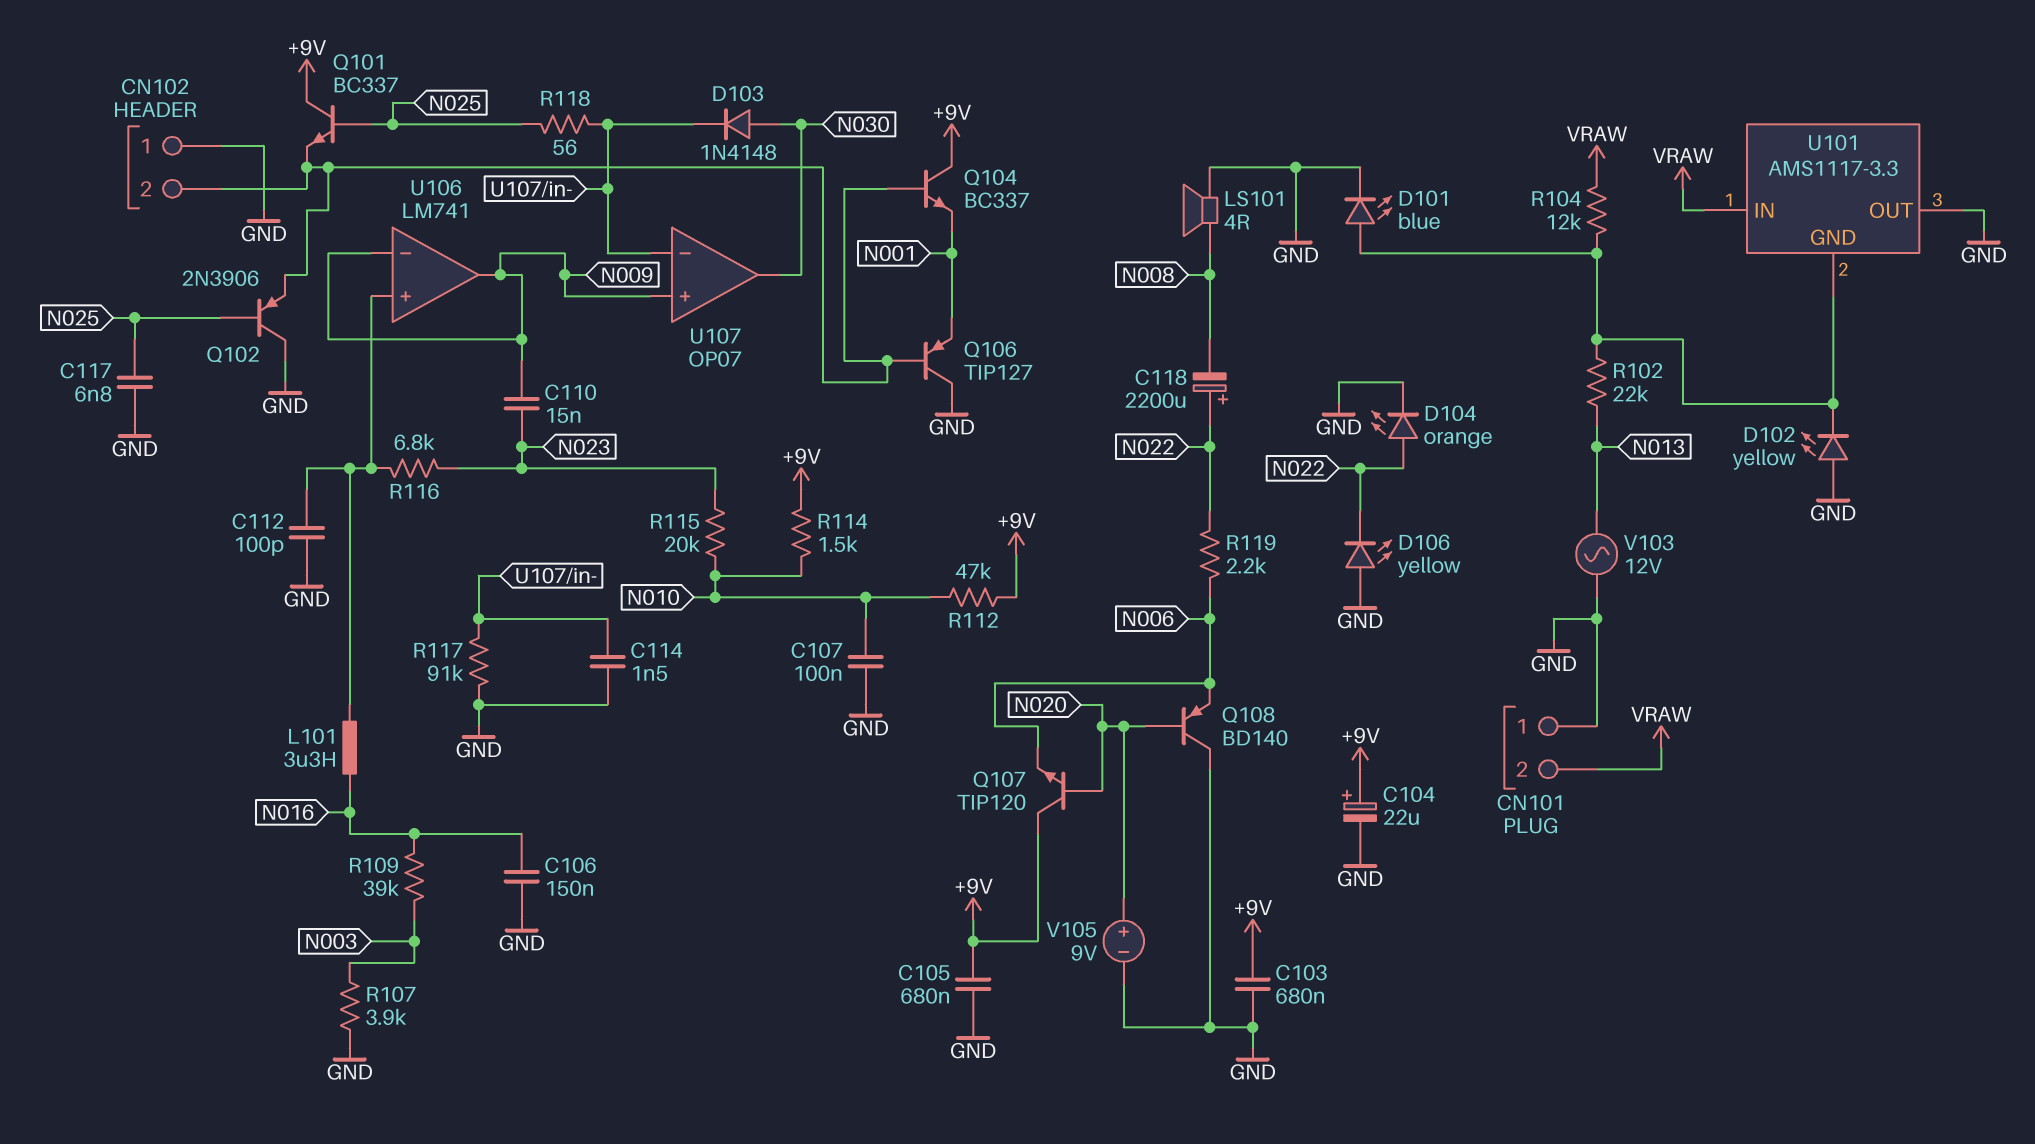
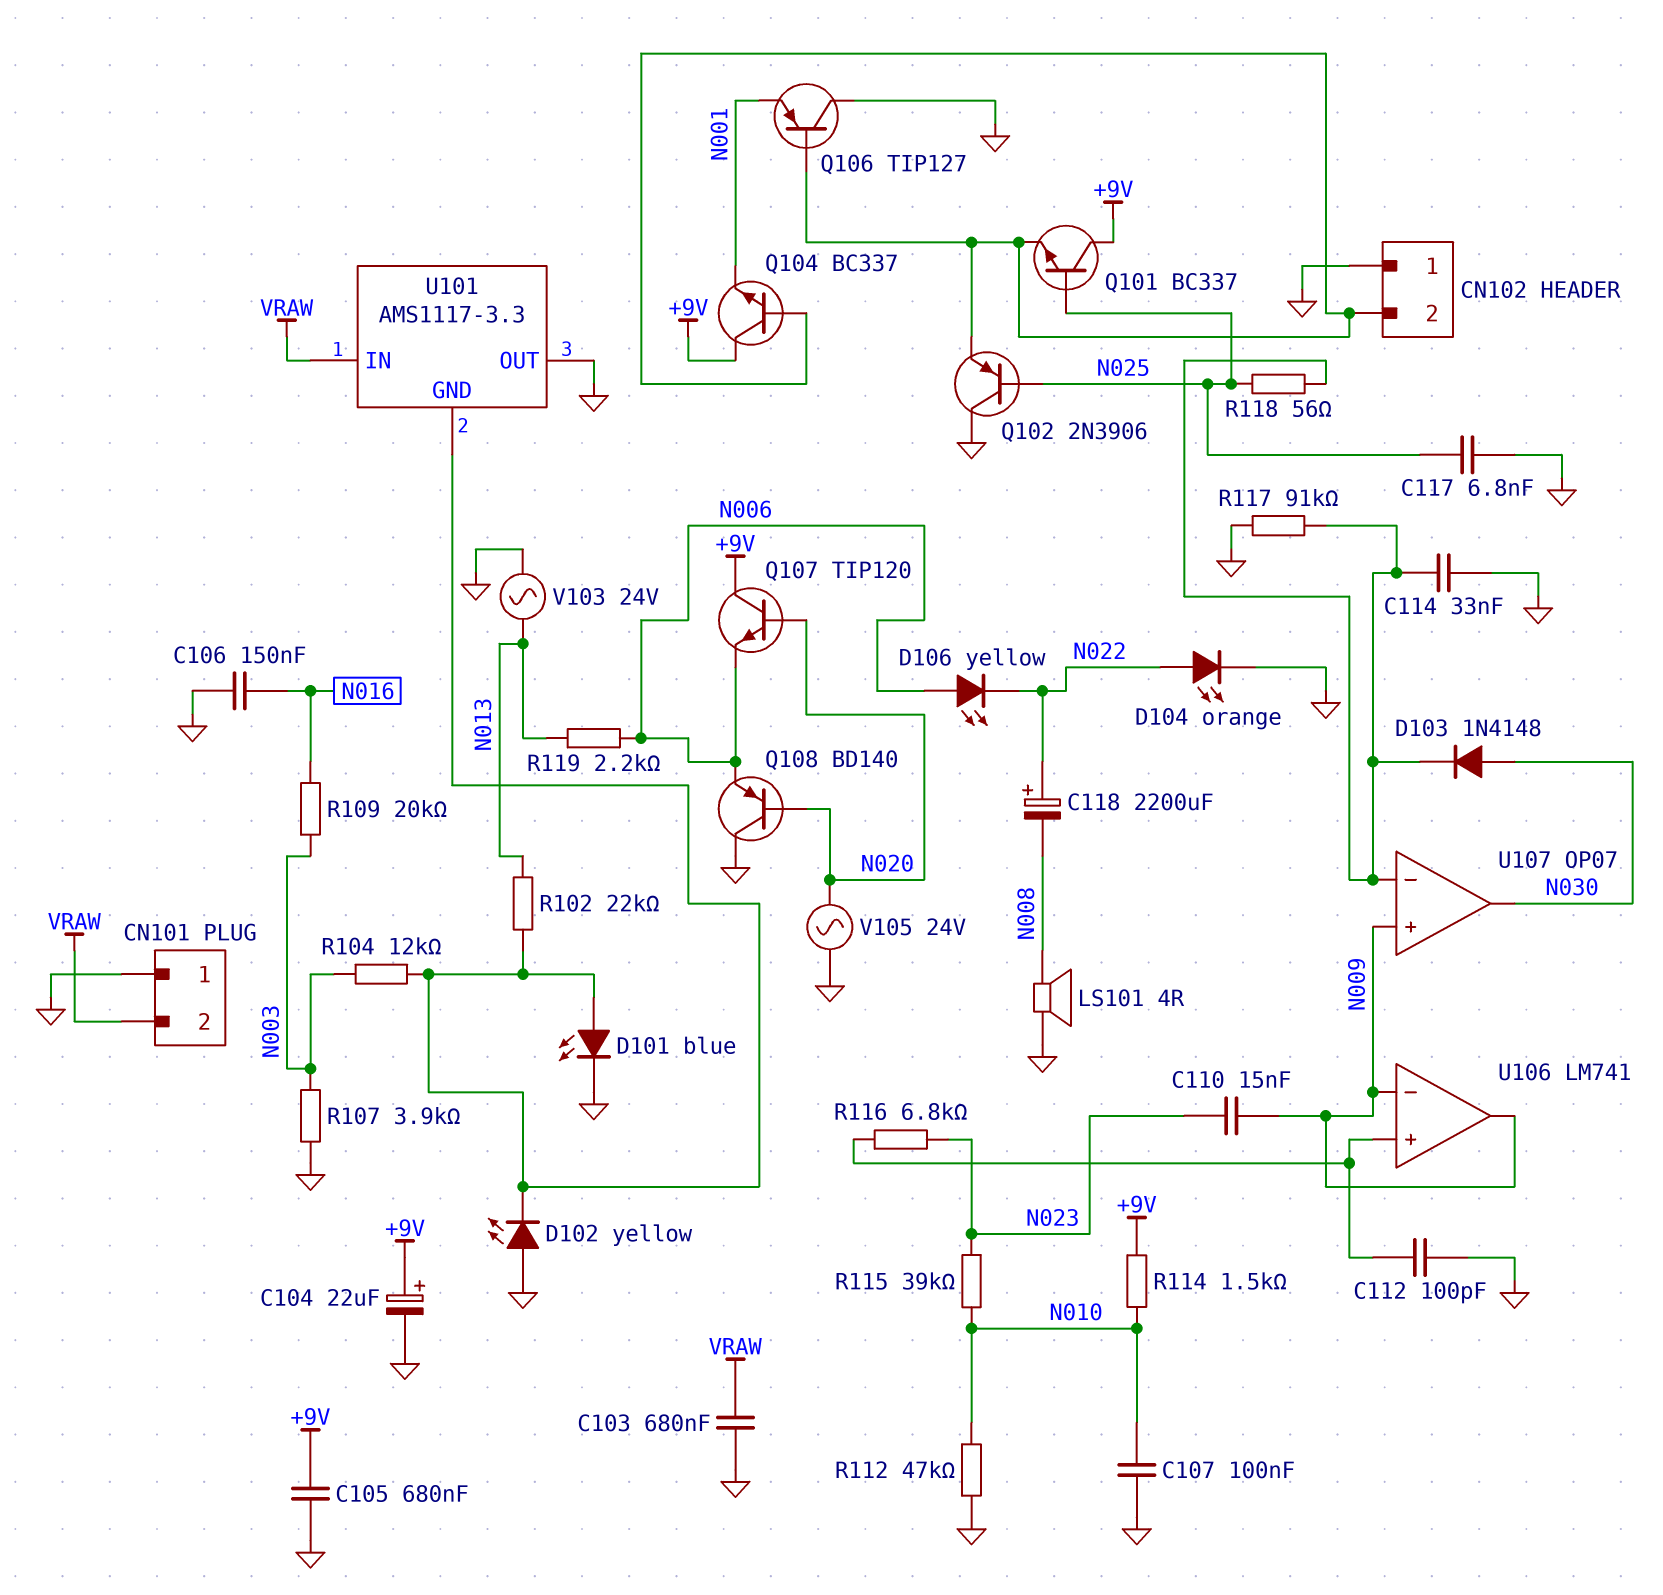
C103: 680nF (+9V, GND) -> 680nF (GND, VRAW)
C114: 1.5nF (GND, U107/in-) -> 33nF (GND, U107/in-)
D106: LED yellow (A GND, K N022) -> LED yellow (A N006, K N022)
L101: 3.3uH (N016, U106/in+) -> none
R104: 12k (U101/GND, VRAW) -> 12k (N003, U101/GND)
R109: 39k (N003, N016) -> 20k (N003, N016)
R112: 47k (+9V, N010) -> 47k (GND, N010)
R115: 20k (N010, N023) -> 39k (N010, N023)
R119: 2.2k (N006, N022) -> 2.2k (N006, N013)
V103: AC 12V (GND, N013) -> AC 24V (GND, N013)
V105: 9V (plus N020, minus GND) -> AC 24V (GND, N020)

